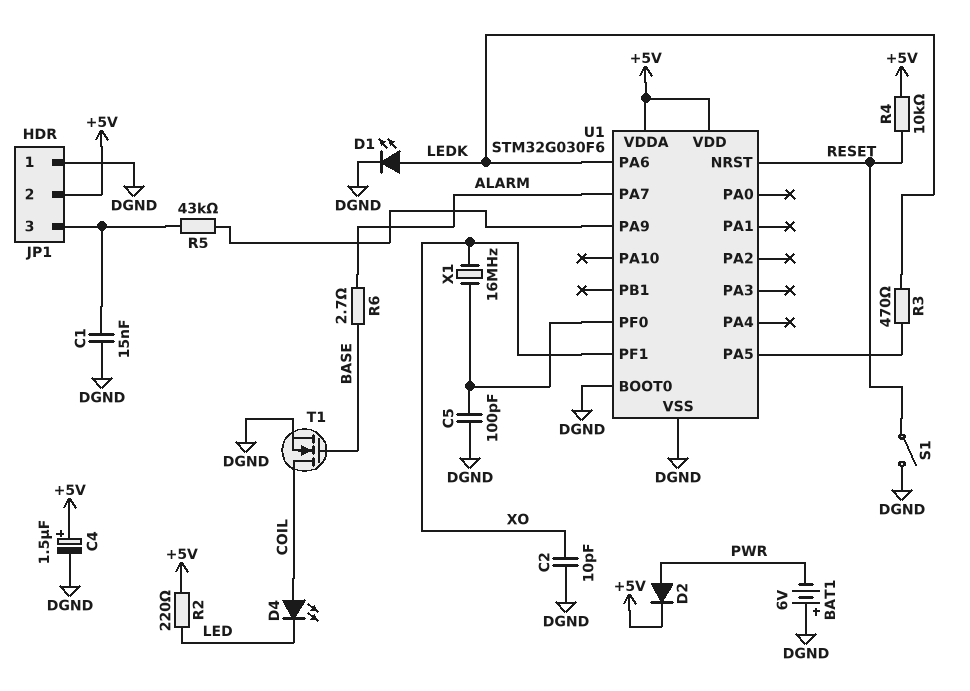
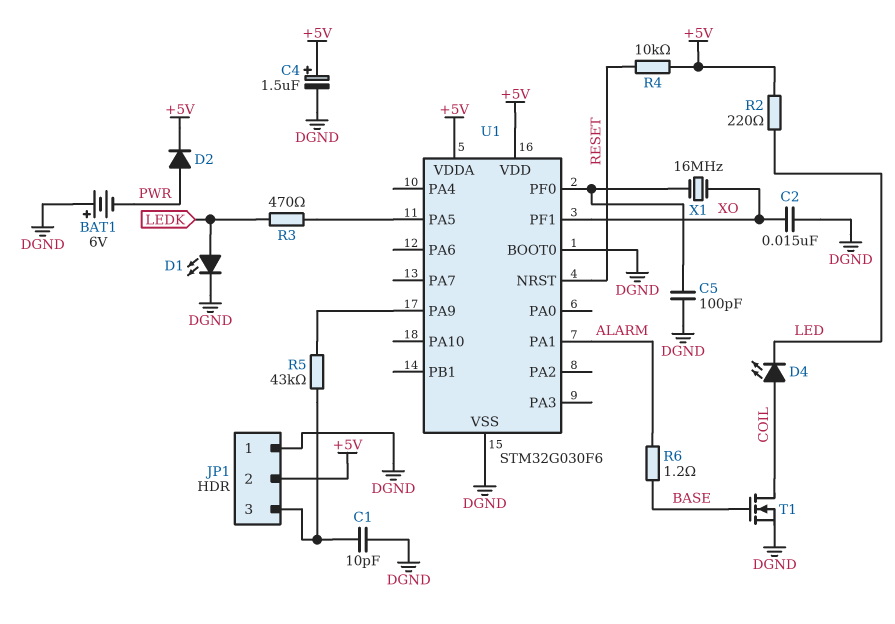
C1: 15nF (DGND, JP1/3) -> 10pF (DGND, JP1/3)
C2: 10pF (DGND, XO) -> 15nF (DGND, XO)
R6: 2.7 (ALARM, BASE) -> 1.2 (ALARM, BASE)
S1: switch (DGND, RESET) -> none
U1 pin PA1: none -> ALARM
U1 pin PA6: LEDK -> none
U1 pin PA7: ALARM -> none

